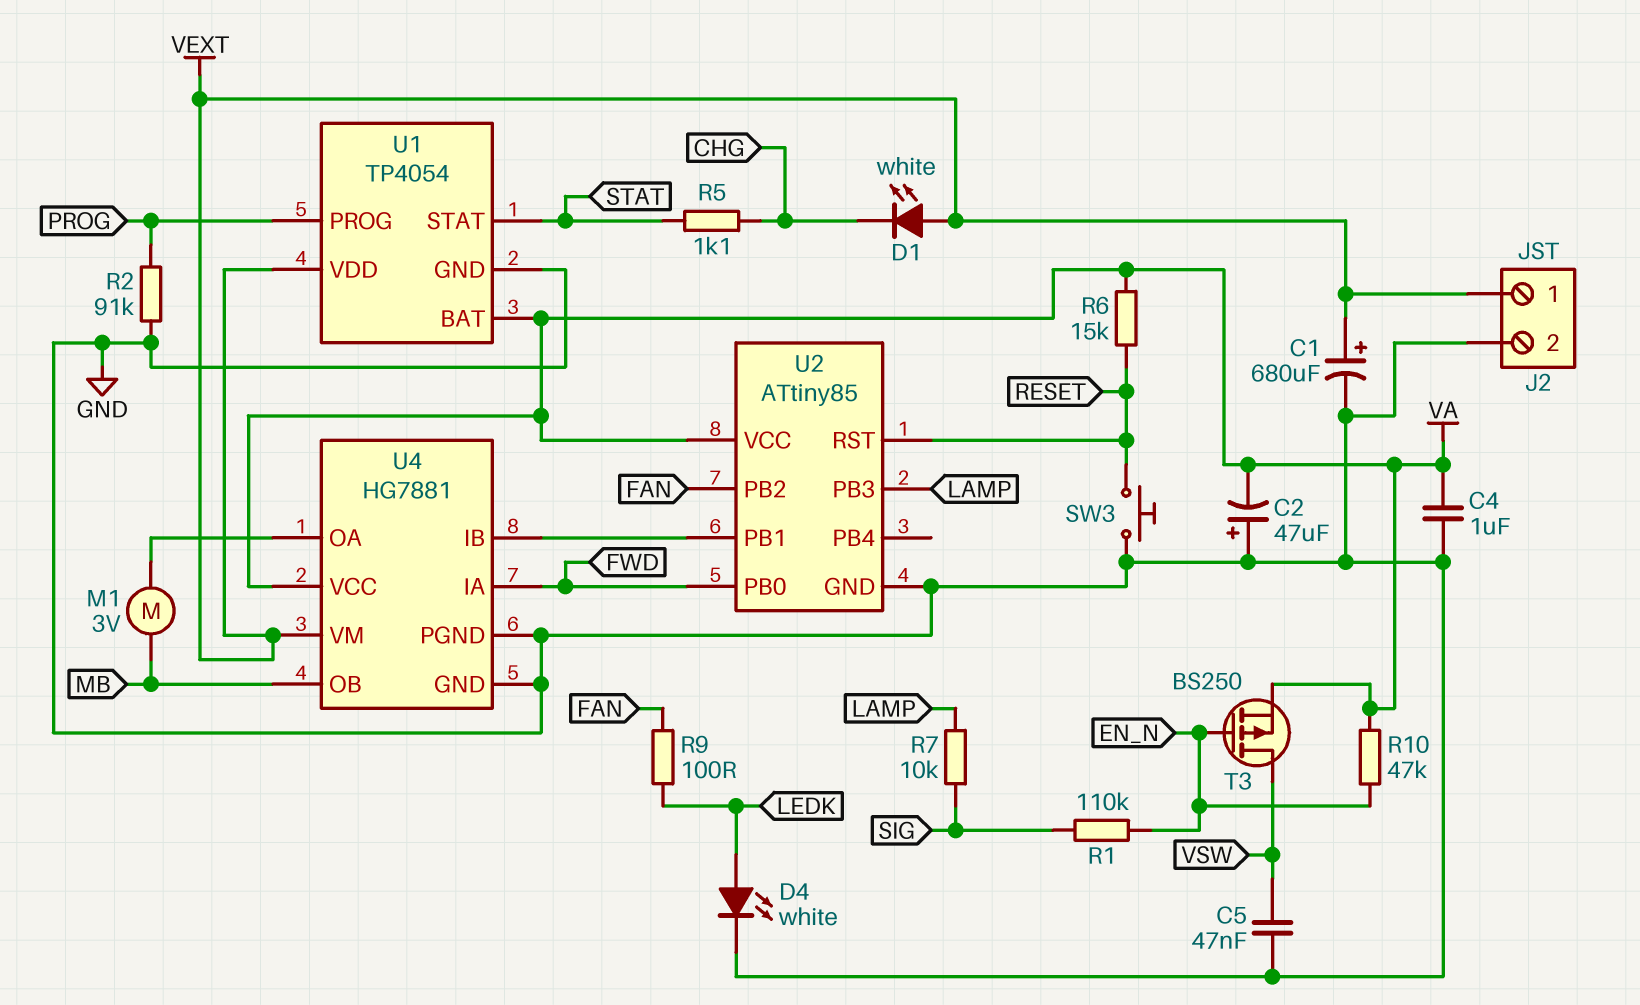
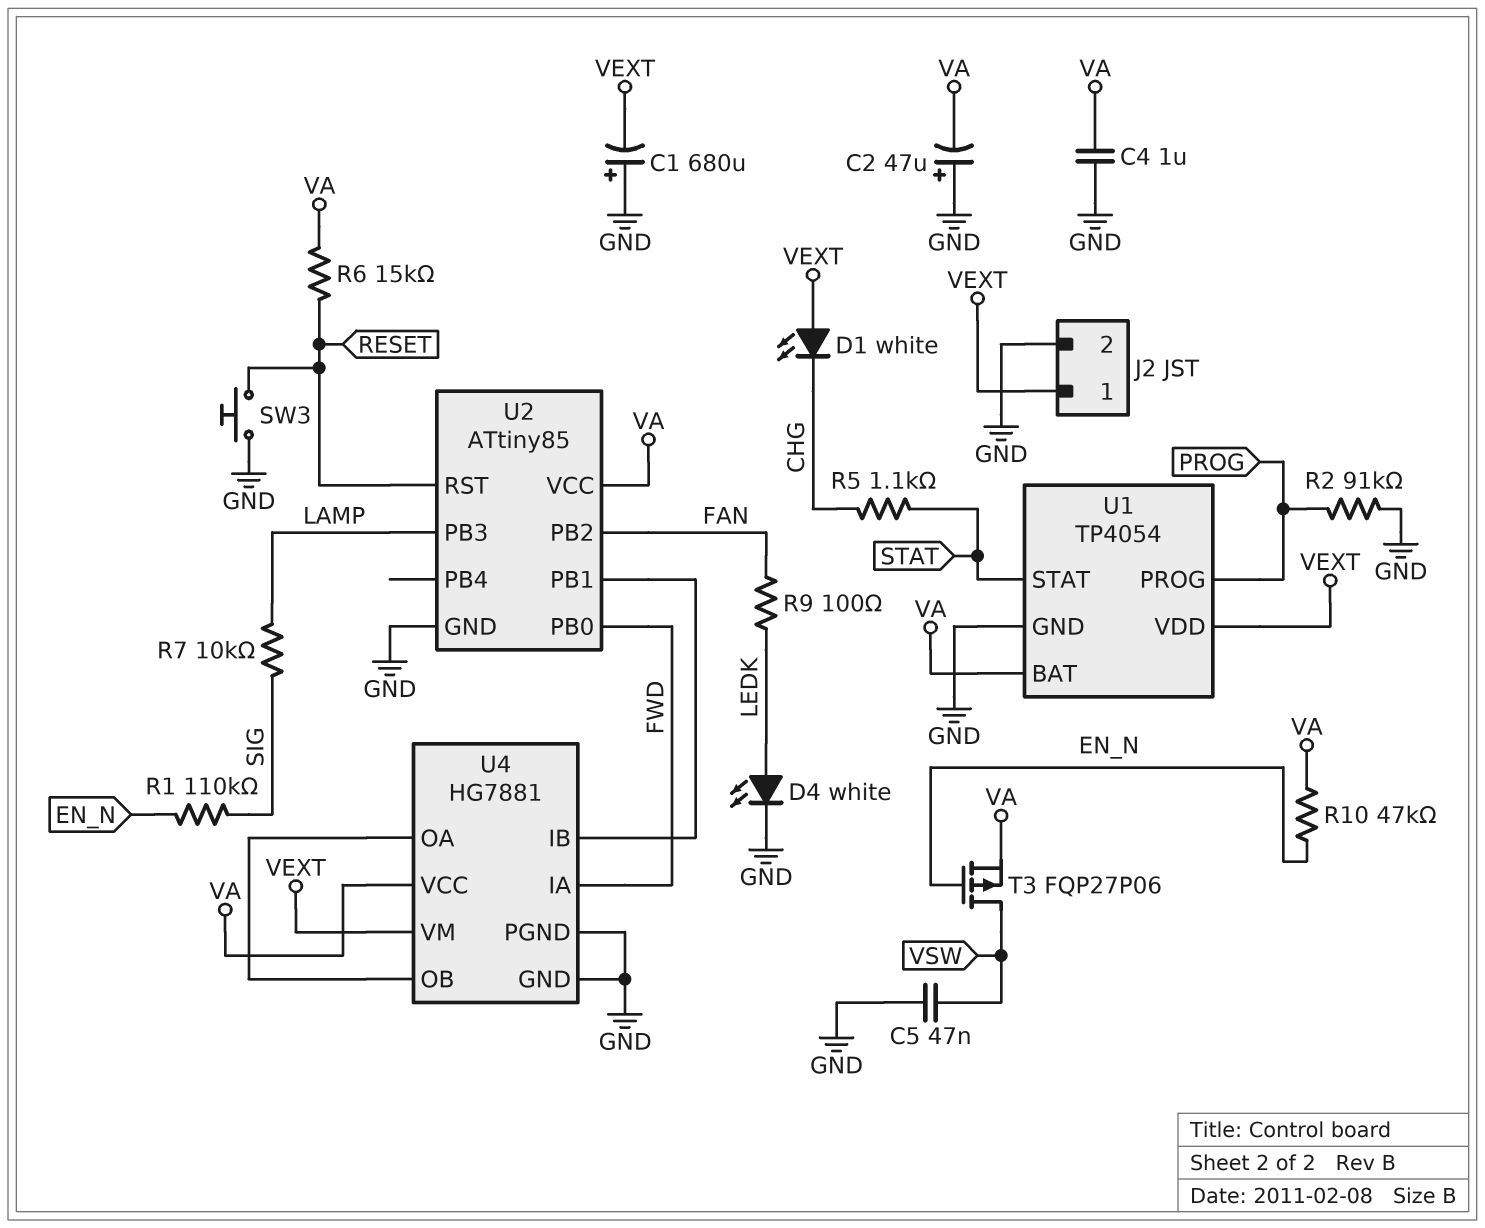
C1: 680uF (plus VEXT, minus GND) -> 680uF (plus GND, minus VEXT)
M1: motor 3V (MB, U4/OA) -> none
T3: PMOS BS250 (G EN_N, D VSW, S VA) -> PMOS FQP27P06 (G EN_N, D VSW, S VA)
U4 pin OB: MB -> U4/OA

